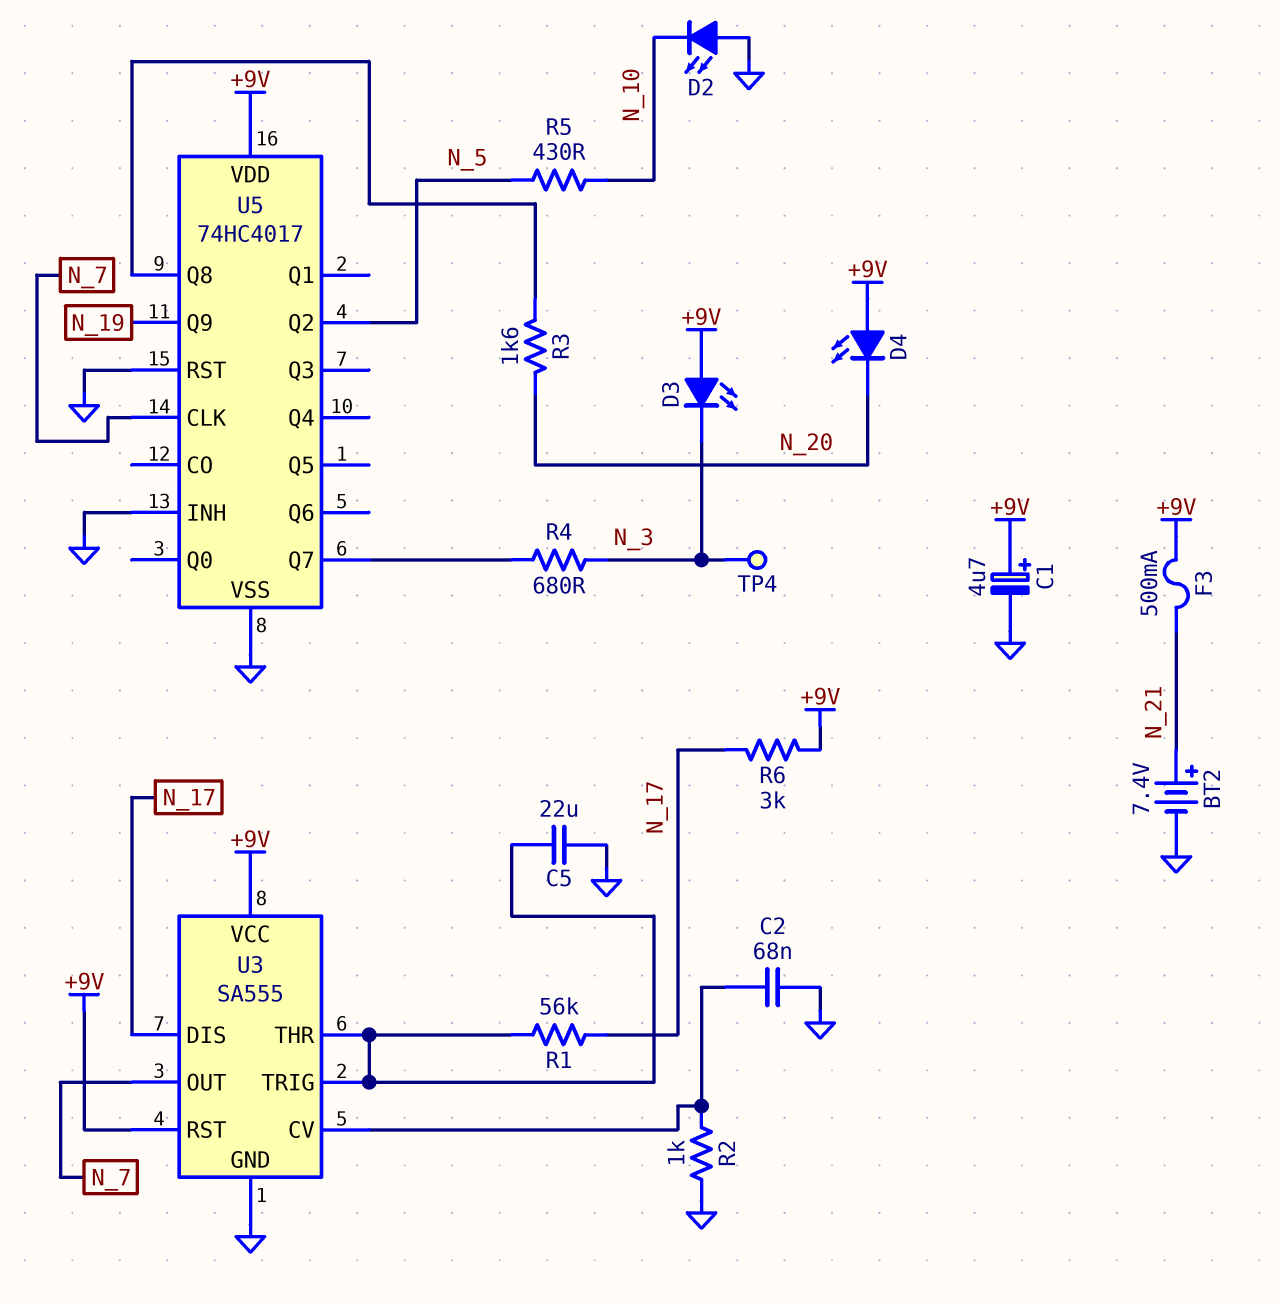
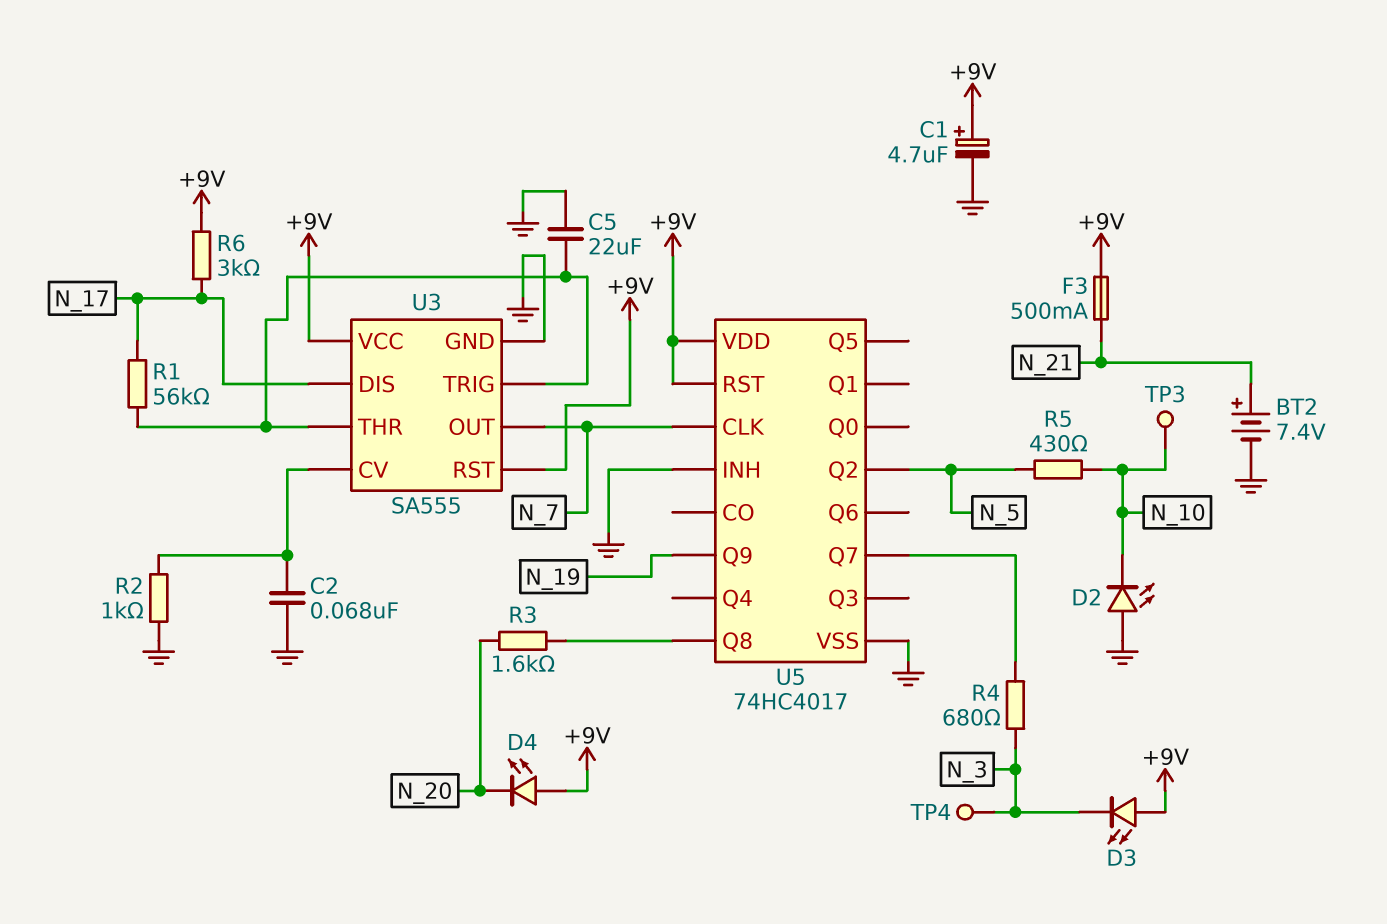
TP3: none -> test point (N_10)
U5 pin RST: GND -> +9V

